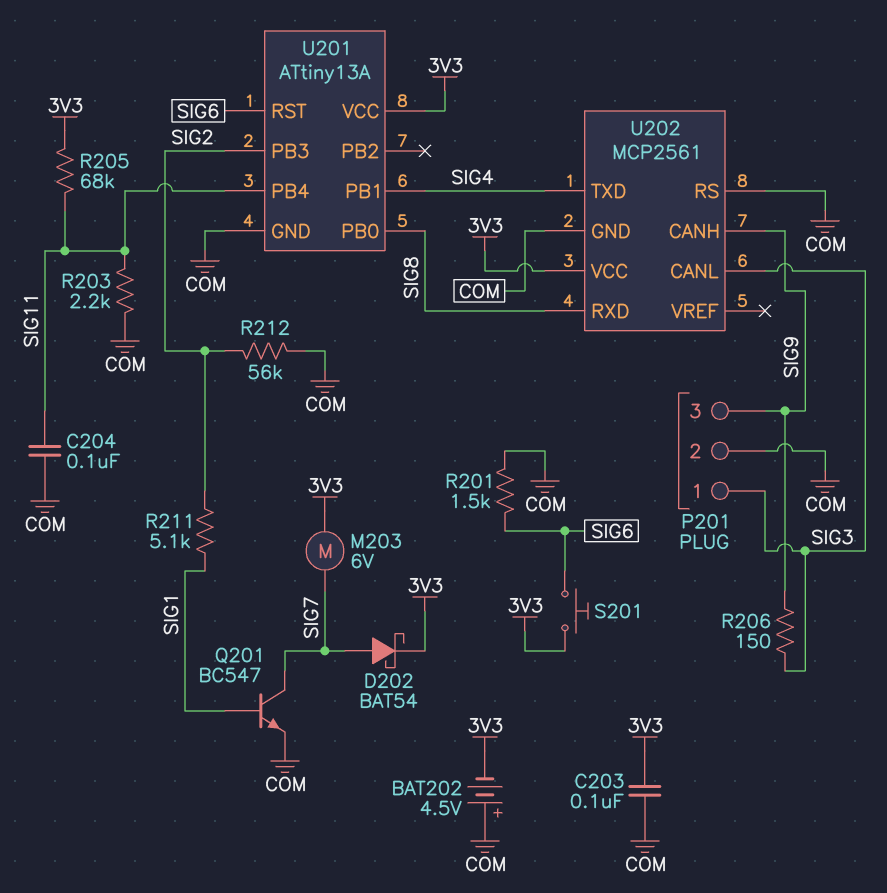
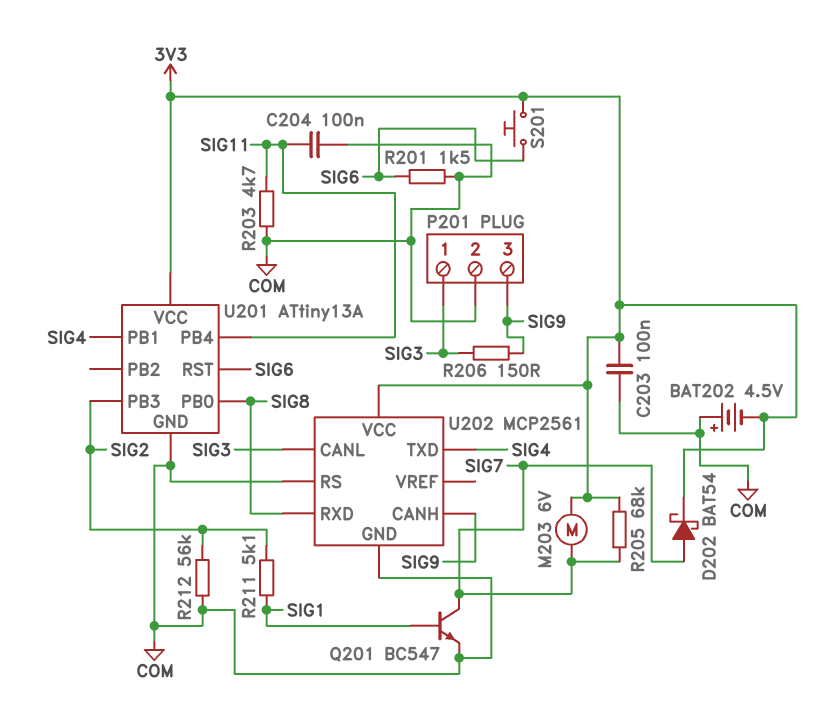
R203: 2.2k (COM, SIG11) -> 4.7k (COM, SIG11)
R205: 68k (3V3, SIG11) -> 68k (3V3, SIG7)

